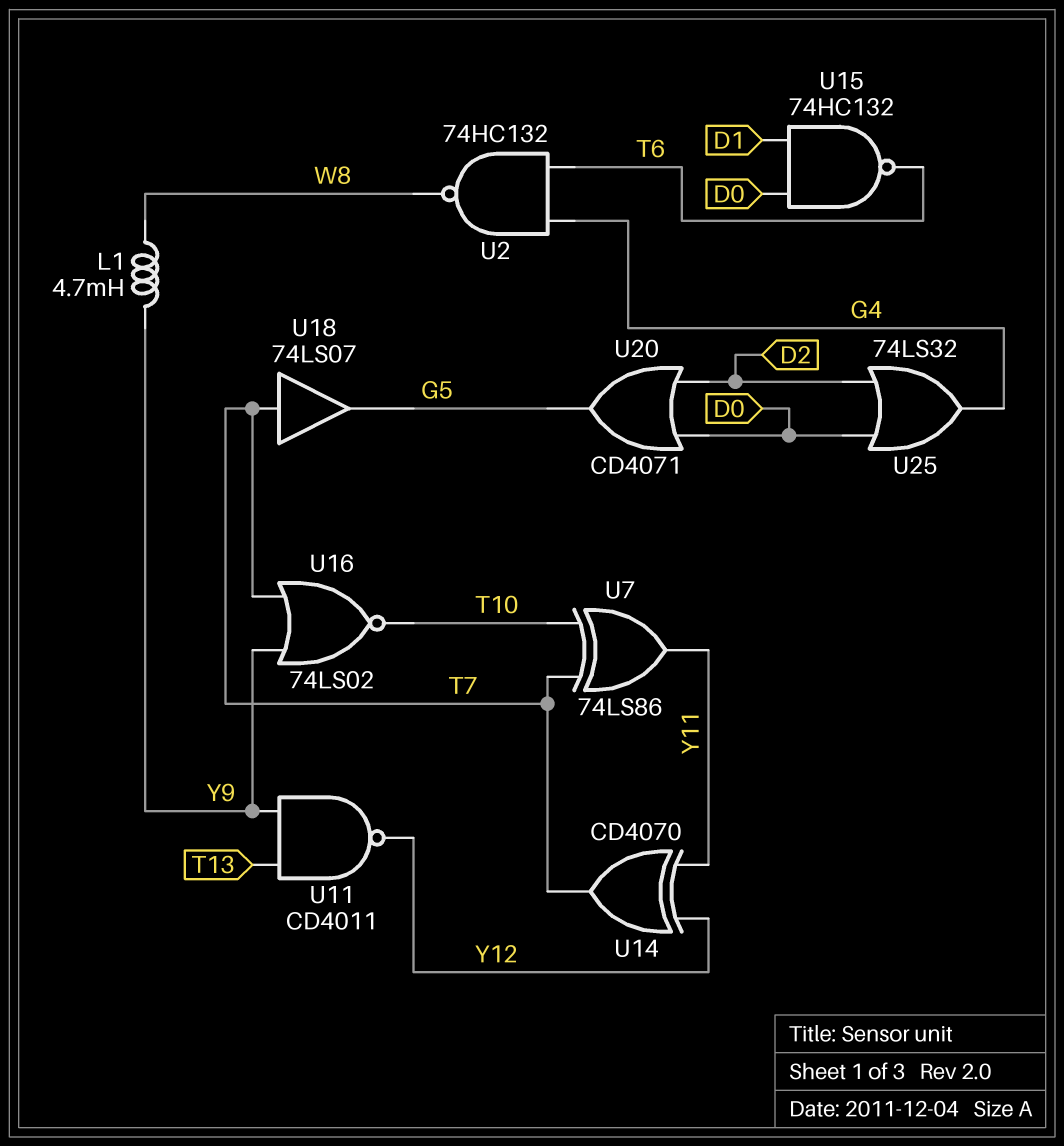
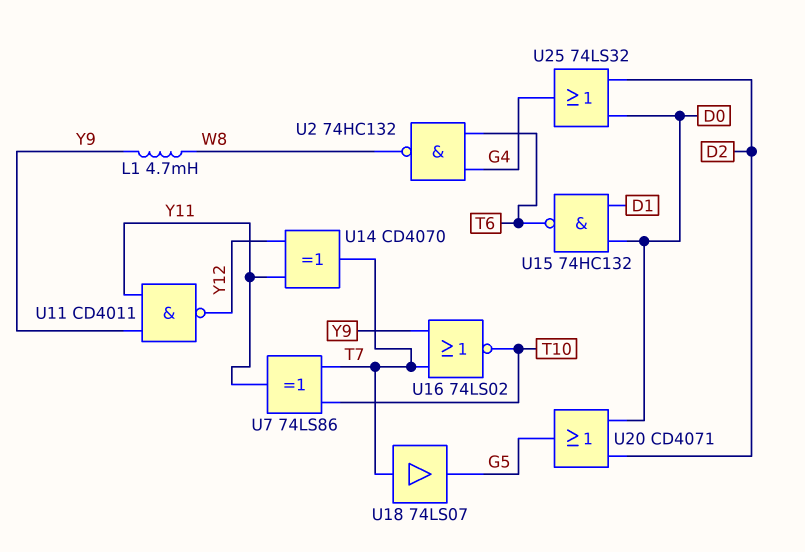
U11: NAND CD4011 (in T13, in Y9, out Y12) -> NAND CD4011 (in Y9, in Y11, out Y12)

